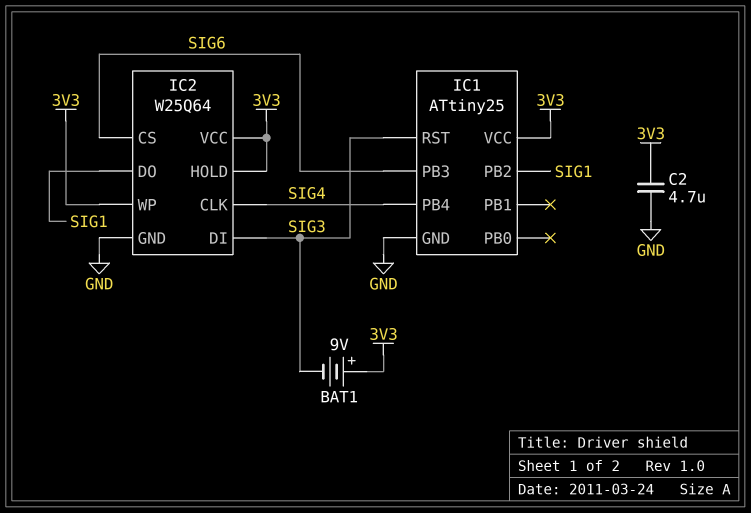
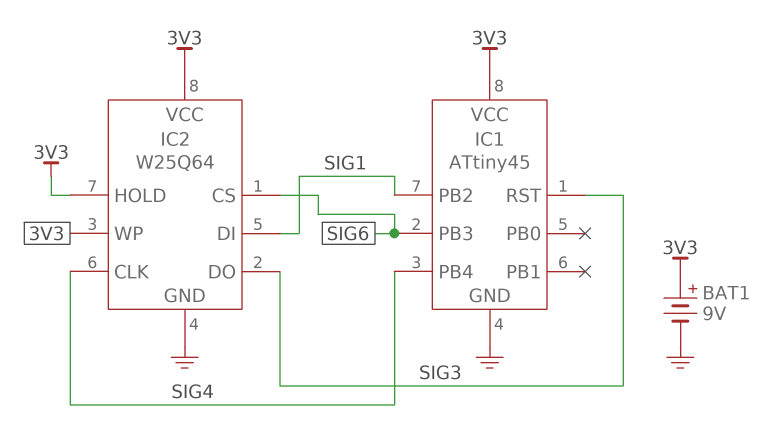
BAT1: 9V (plus 3V3, minus SIG3) -> 9V (plus 3V3, minus GND)
C2: 4.7uF (3V3, GND) -> none
IC1: ATtiny25 -> ATtiny45
IC2 pin DI: SIG3 -> SIG1
IC2 pin DO: SIG1 -> SIG3

